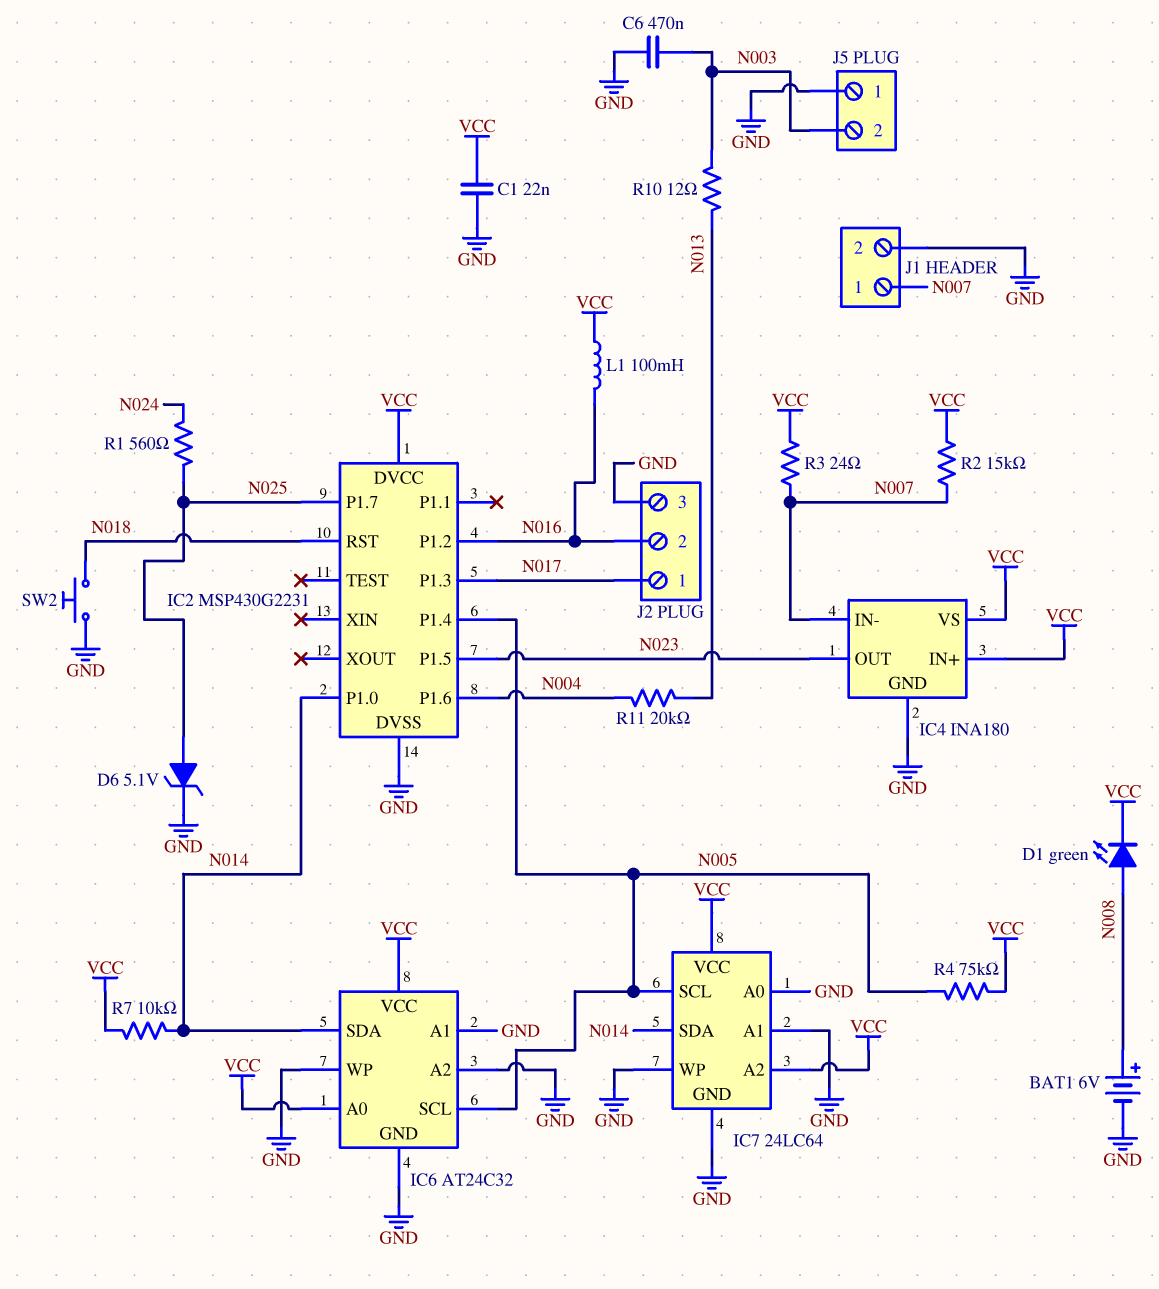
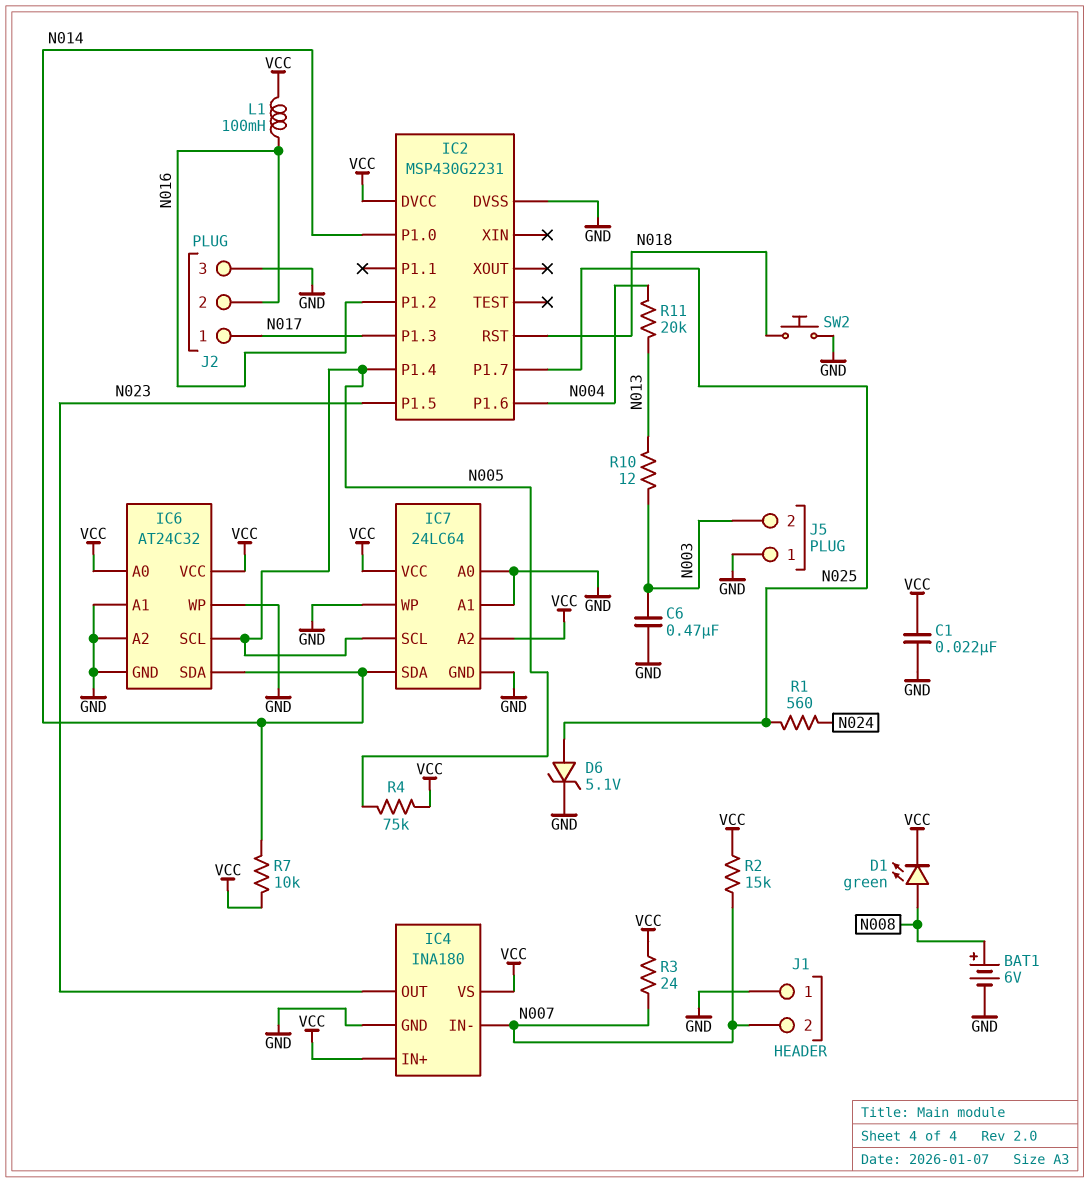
J1 pin 1: N007 -> GND
J1 pin 2: GND -> N007

